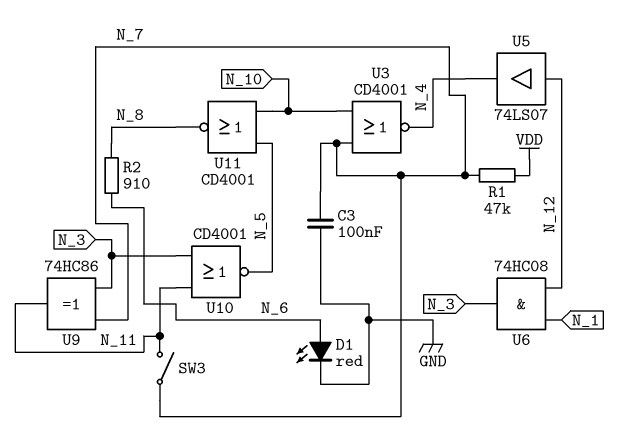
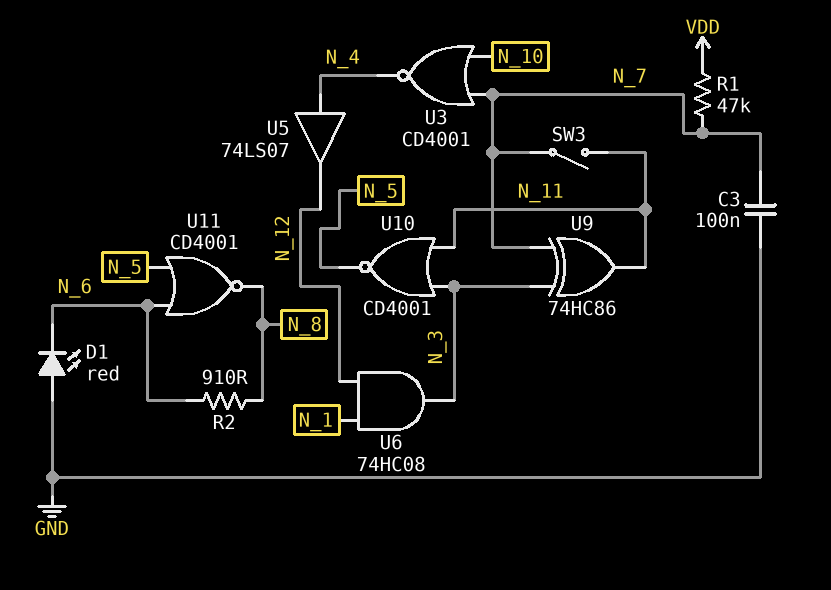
D1: LED red (A N_6, K GND) -> LED red (A GND, K N_6)
U5: buffer 74LS07 (in N_12, out N_4) -> buffer 74LS07 (in N_4, out N_12)
U11: NOR CD4001 (in N_5, in N_10, out N_8) -> NOR CD4001 (in N_5, in N_6, out N_8)

